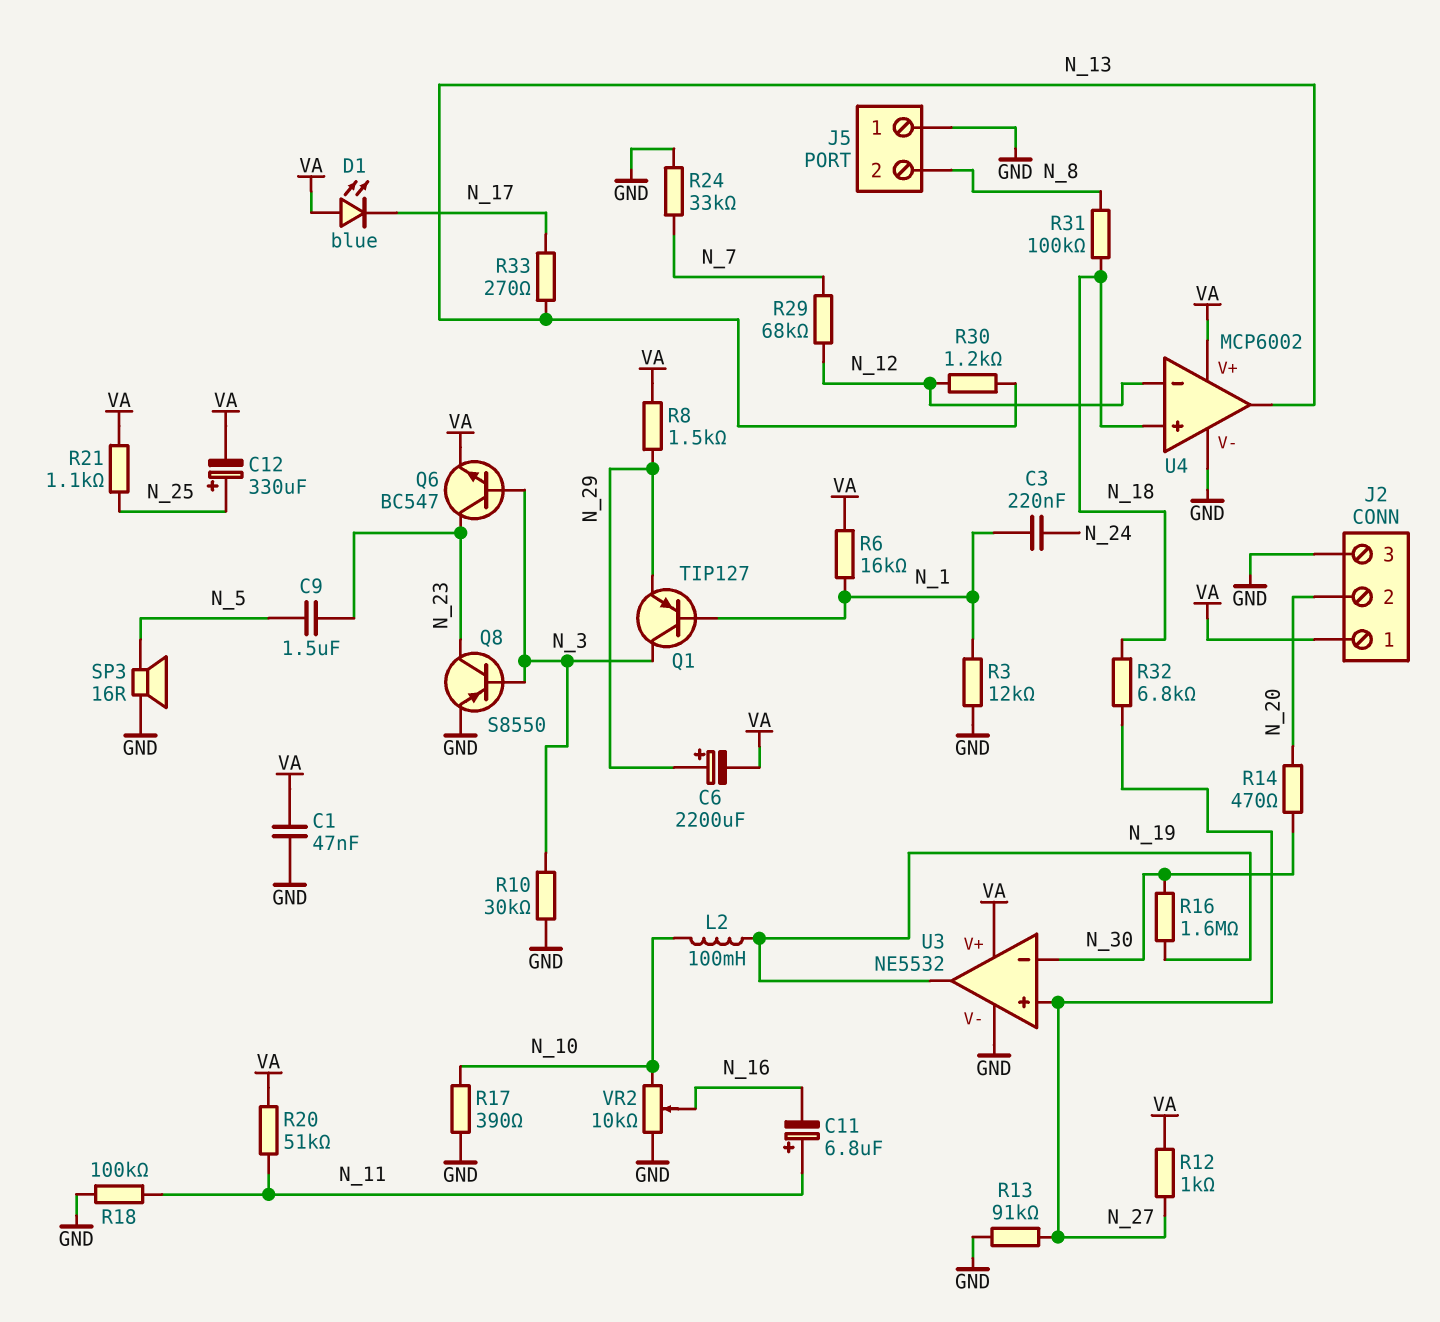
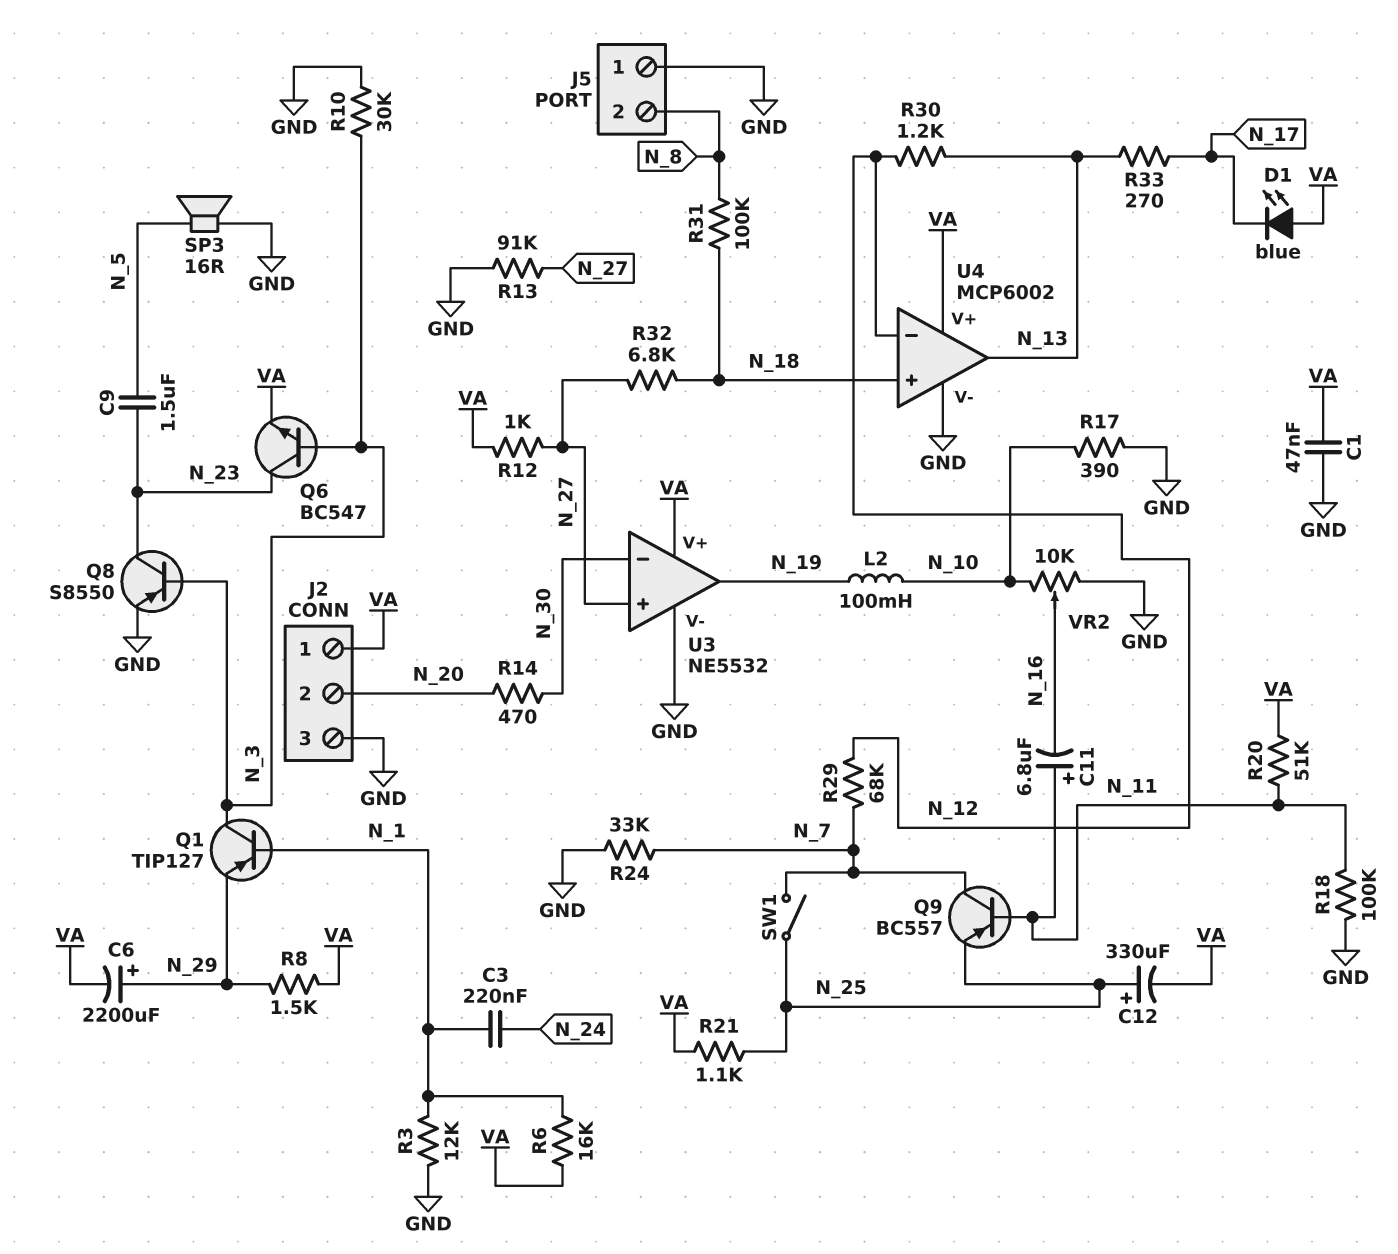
Q9: none -> PNP BC557 (B N_11, C N_7, E N_25)
R16: 1.6M (N_19, N_30) -> none
SW1: none -> switch (N_7, N_25)

